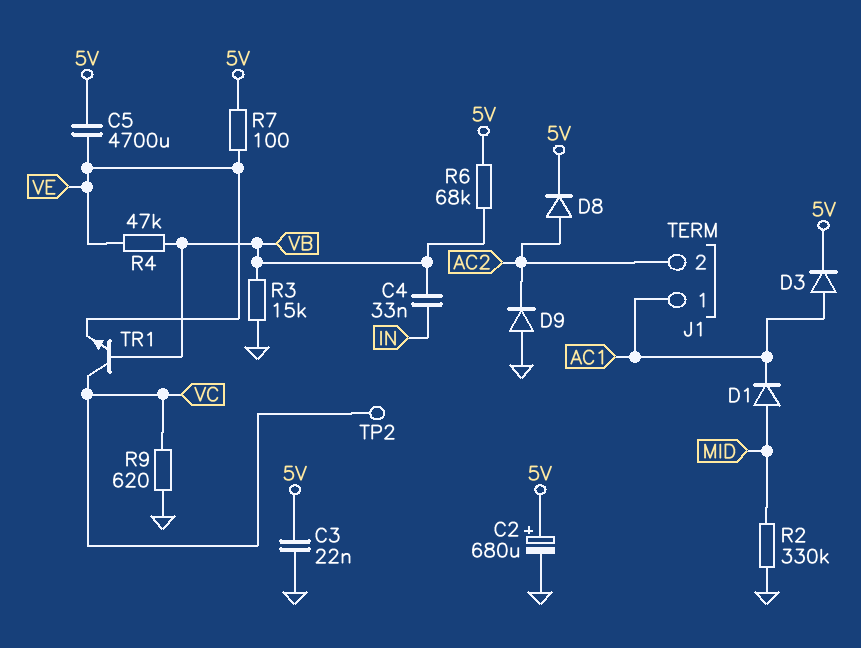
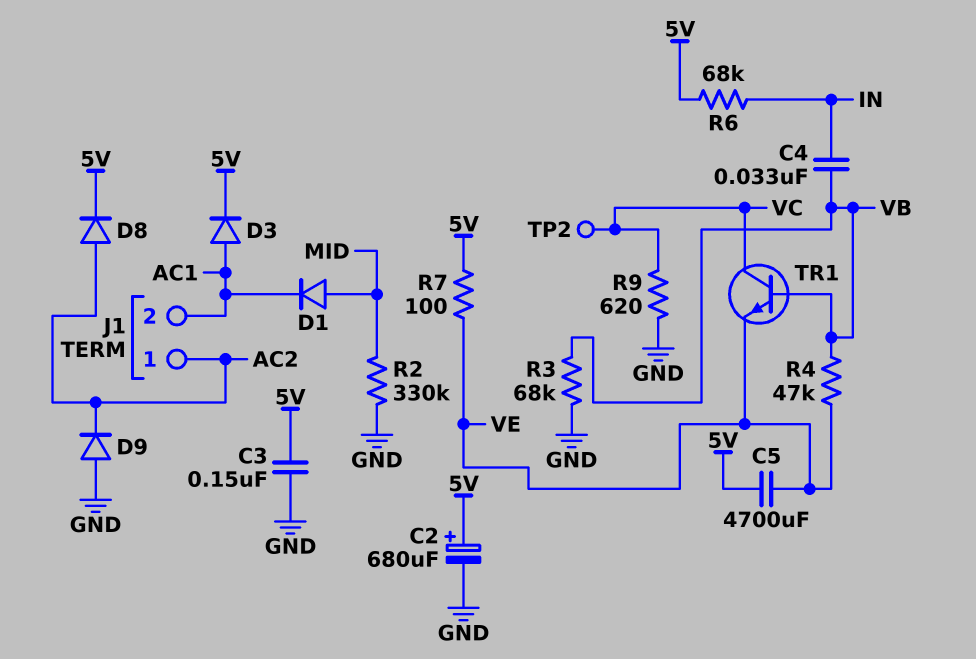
C3: 22nF (5V, GND) -> 150nF (5V, GND)
J1 pin 1: AC1 -> AC2
J1 pin 2: AC2 -> AC1
R3: 15k (GND, VB) -> 68k (GND, VB)
R6: 68k (5V, VB) -> 68k (5V, IN)

